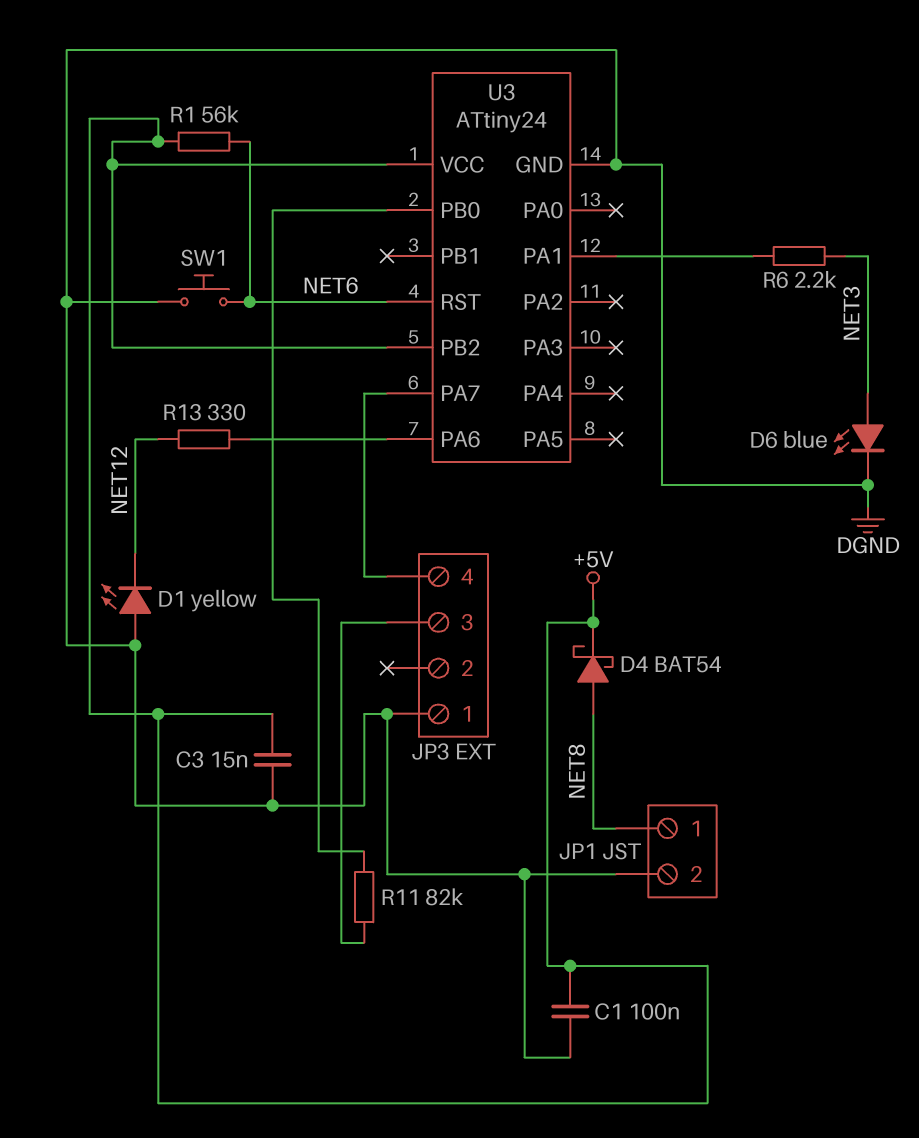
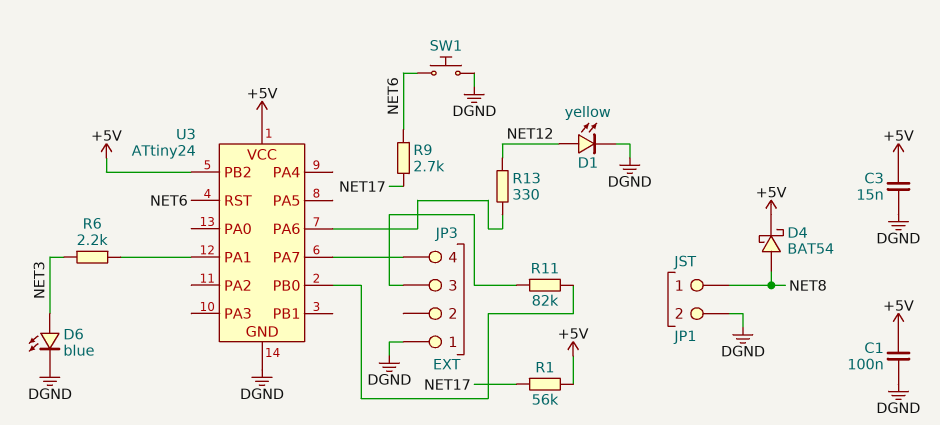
D1: LED yellow (A DGND, K NET12) -> LED yellow (A NET12, K DGND)
R1: 56k (+5V, NET6) -> 56k (+5V, NET17)
R9: none -> 2.7k (NET6, NET17)

